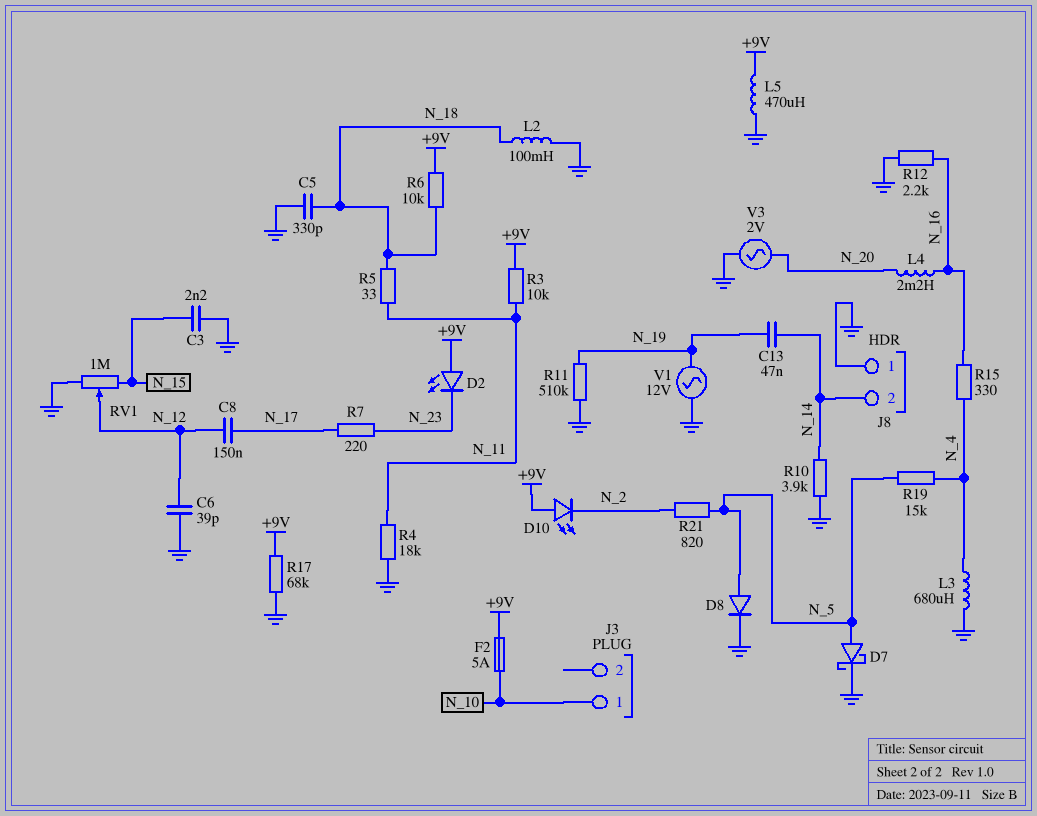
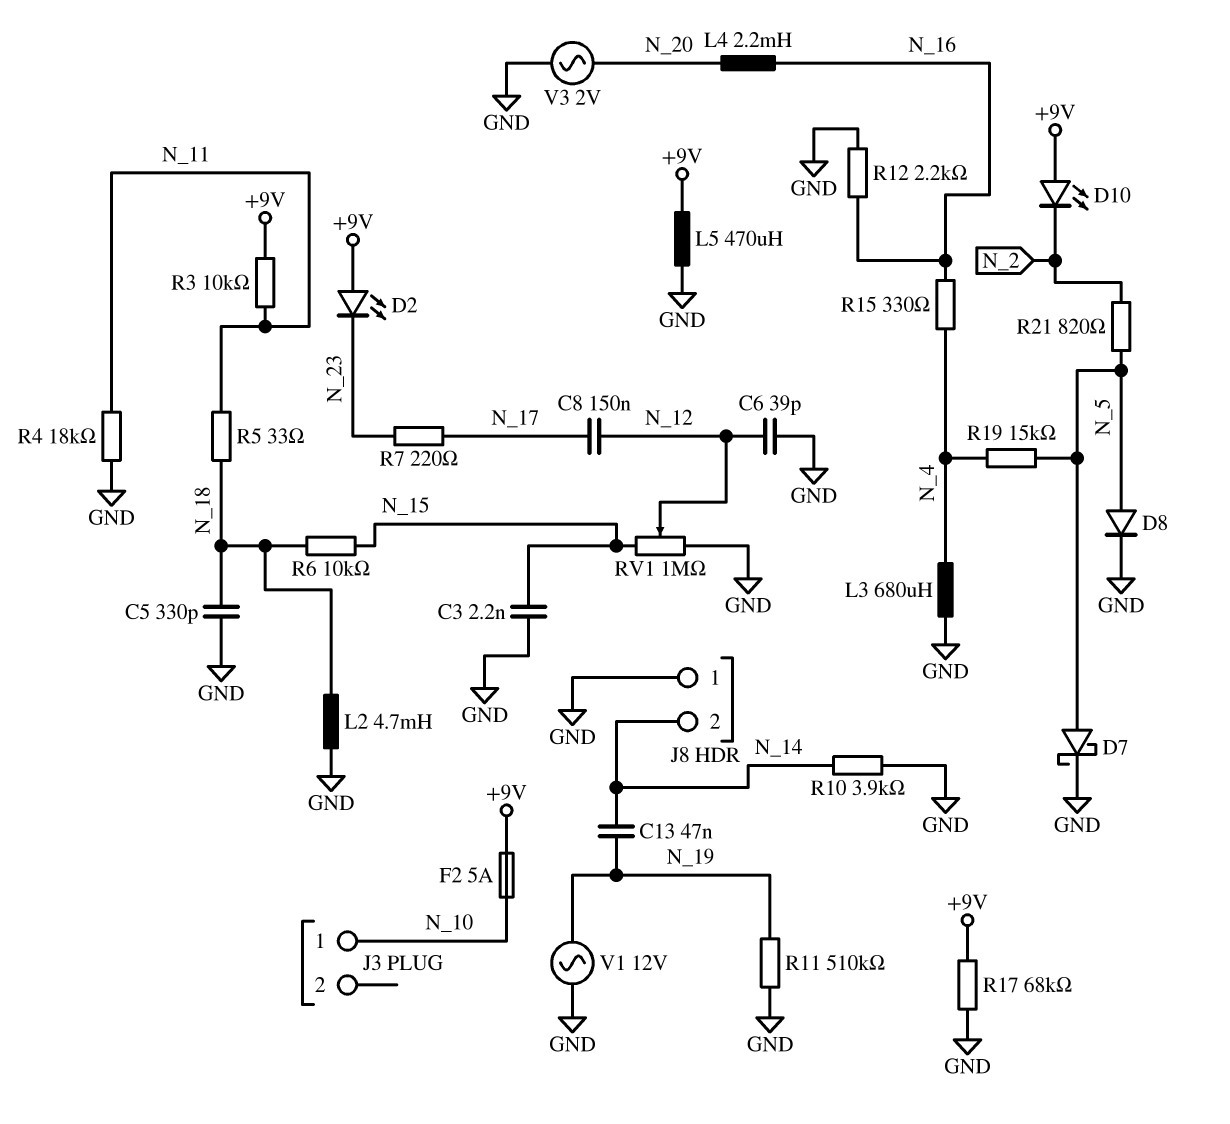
L2: 100mH (GND, N_18) -> 4.7mH (GND, N_18)
R6: 10k (+9V, N_18) -> 10k (N_15, N_18)

